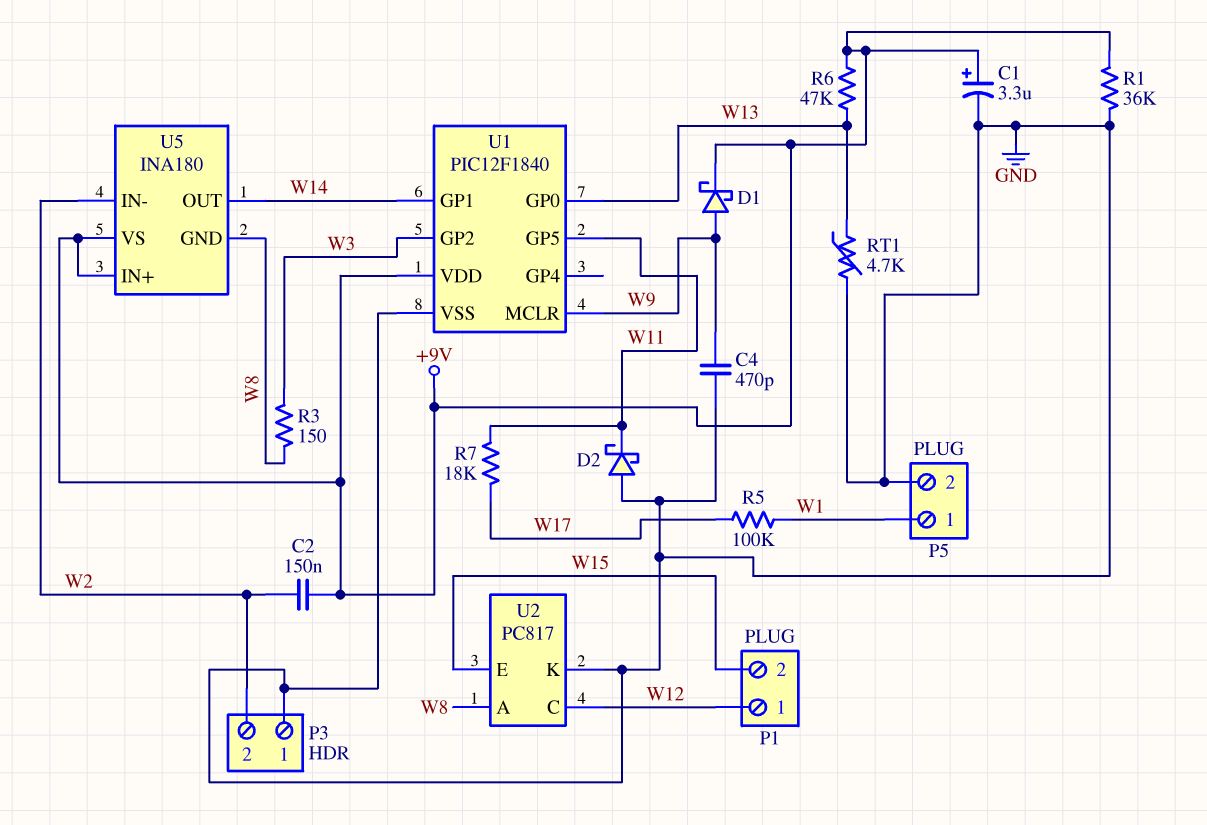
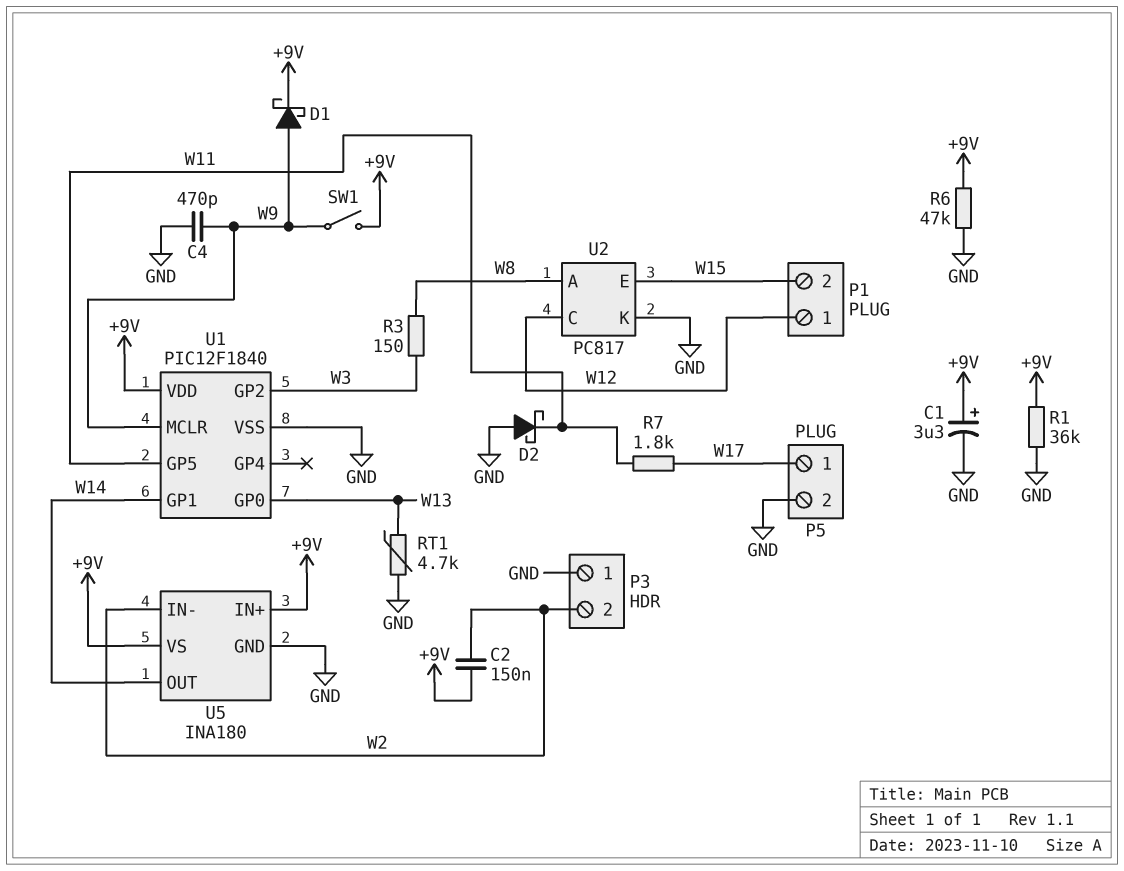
P5 pin 1: W1 -> W17
R5: 100k (W1, W17) -> none
R6: 47k (+9V, W13) -> 47k (+9V, GND)
R7: 18k (W11, W17) -> 1.8k (W11, W17)
SW1: none -> switch (+9V, W9)
U5 pin GND: W8 -> GND

